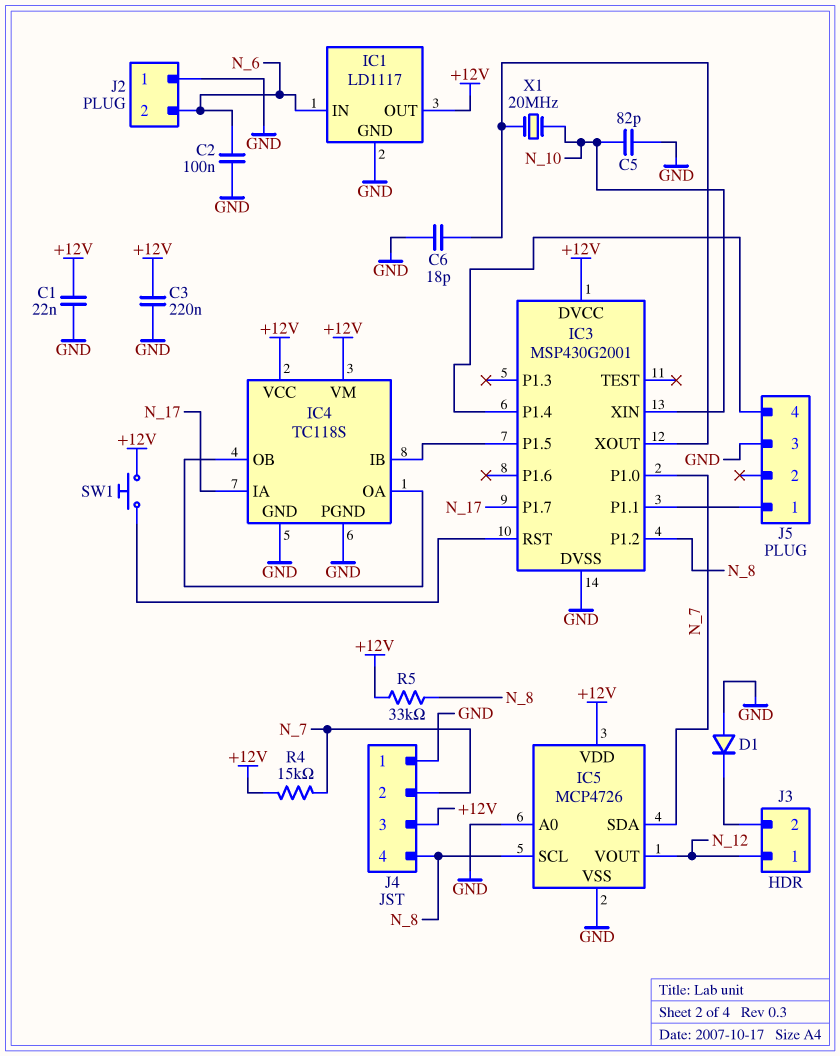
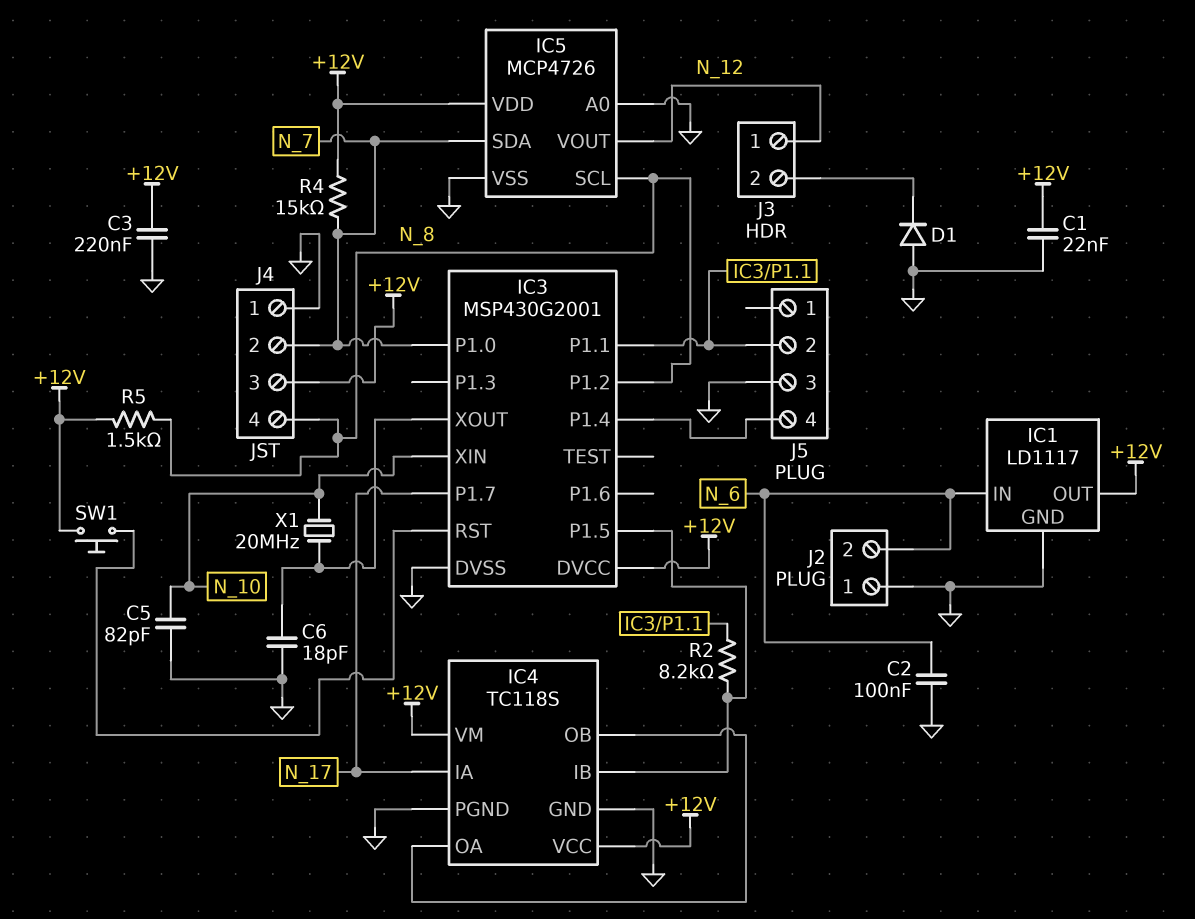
J5 pin 1: IC3/P1.1 -> none
J5 pin 2: none -> IC3/P1.1
R2: none -> 8.2k (IC3/P1.1, IC3/P1.5)
R5: 33k (+12V, N_8) -> 1.5k (+12V, N_8)

